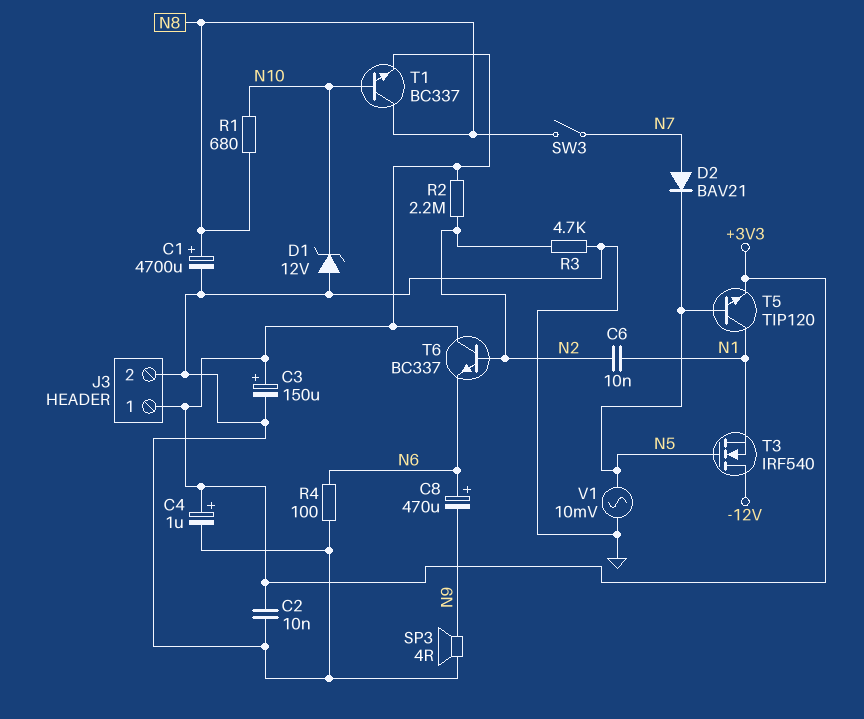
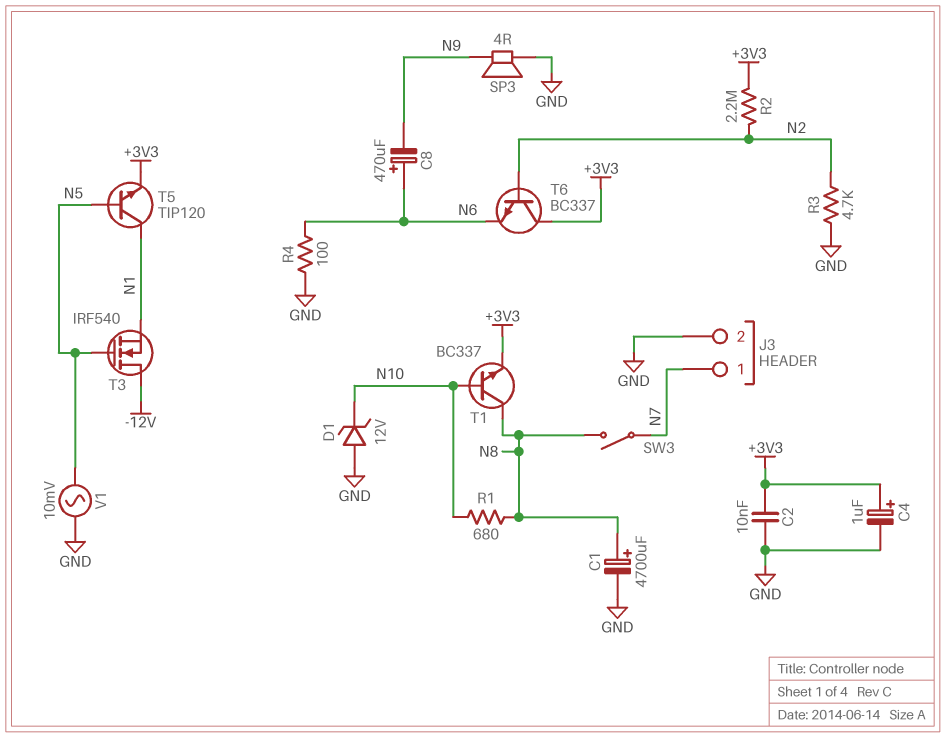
C3: 150uF (plus +3V3, minus GND) -> none
C6: 10nF (N1, N2) -> none
D2: diode BAV21 (A N7, K N5) -> none
J3 pin 1: +3V3 -> N7

